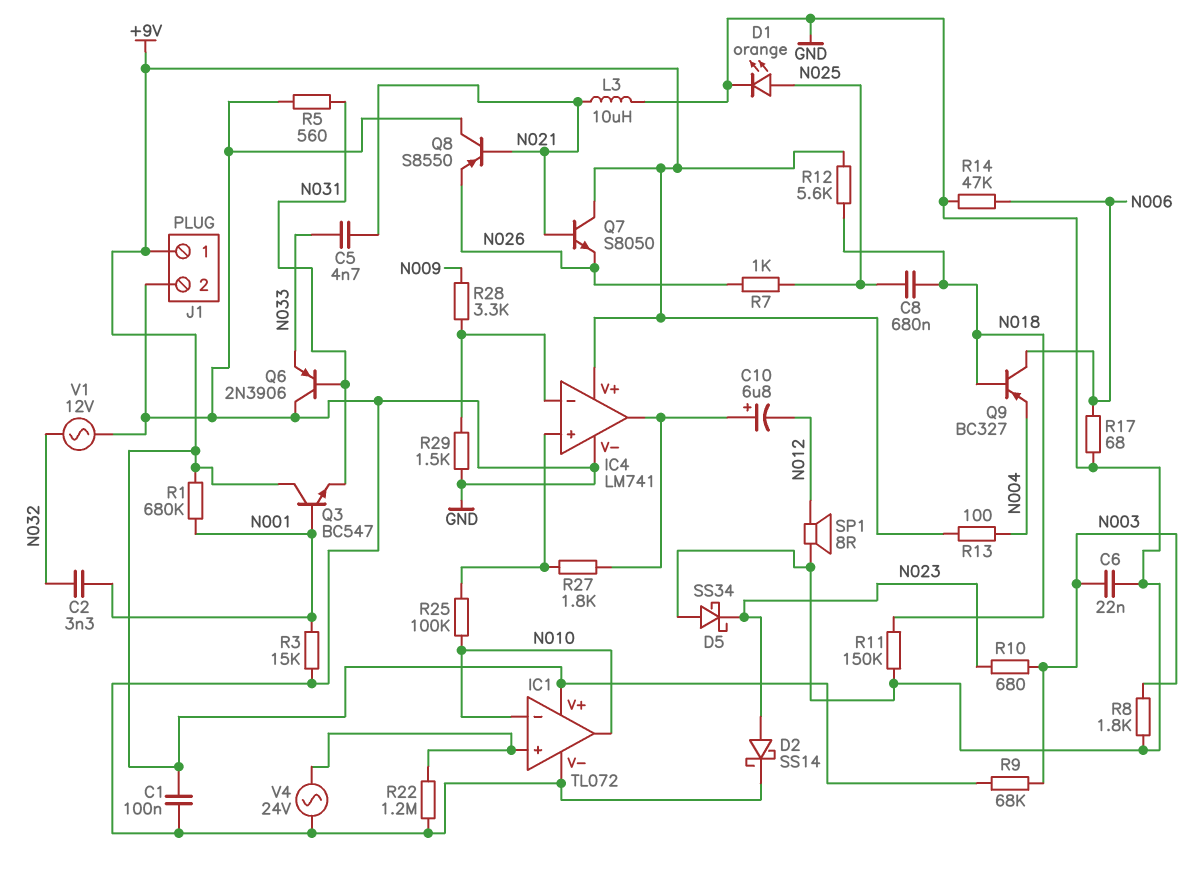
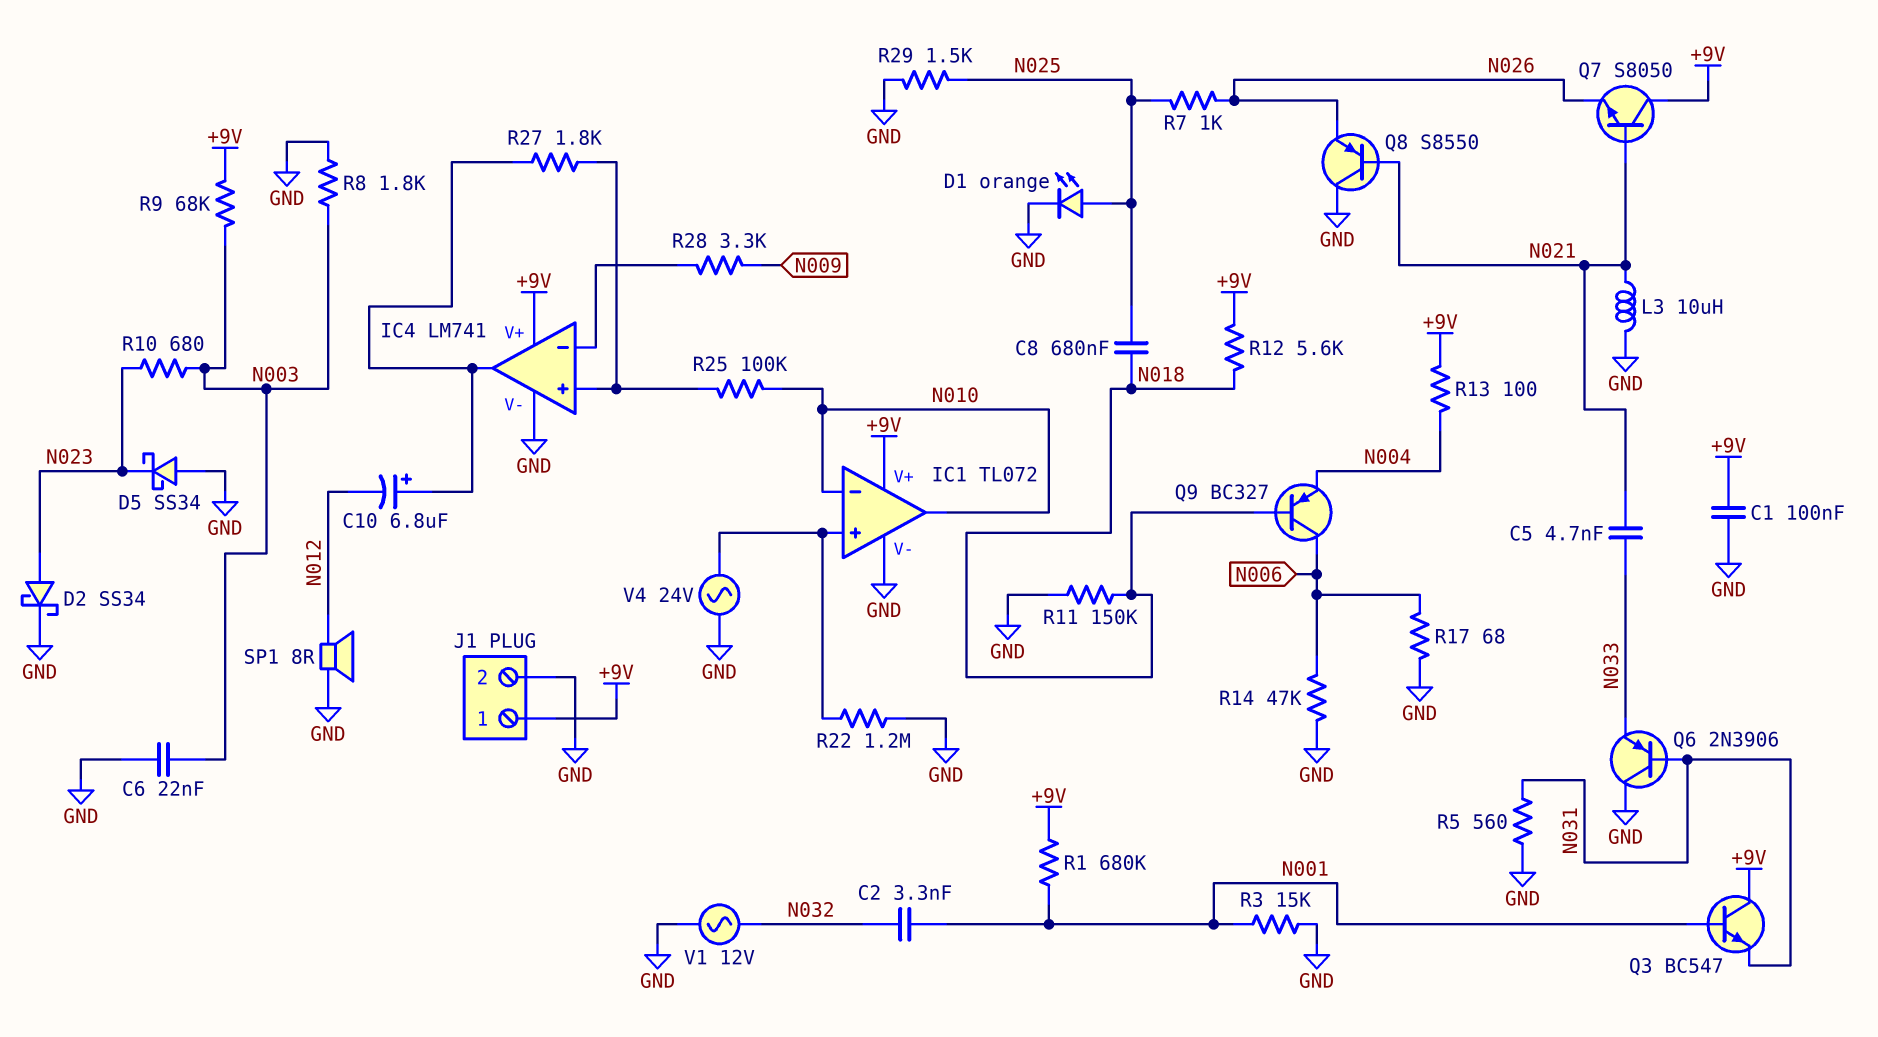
D2: schottky SS14 (A N023, K GND) -> schottky SS34 (A N023, K GND)
R29: 1.5k (GND, IC4/in-) -> 1.5k (GND, N025)

